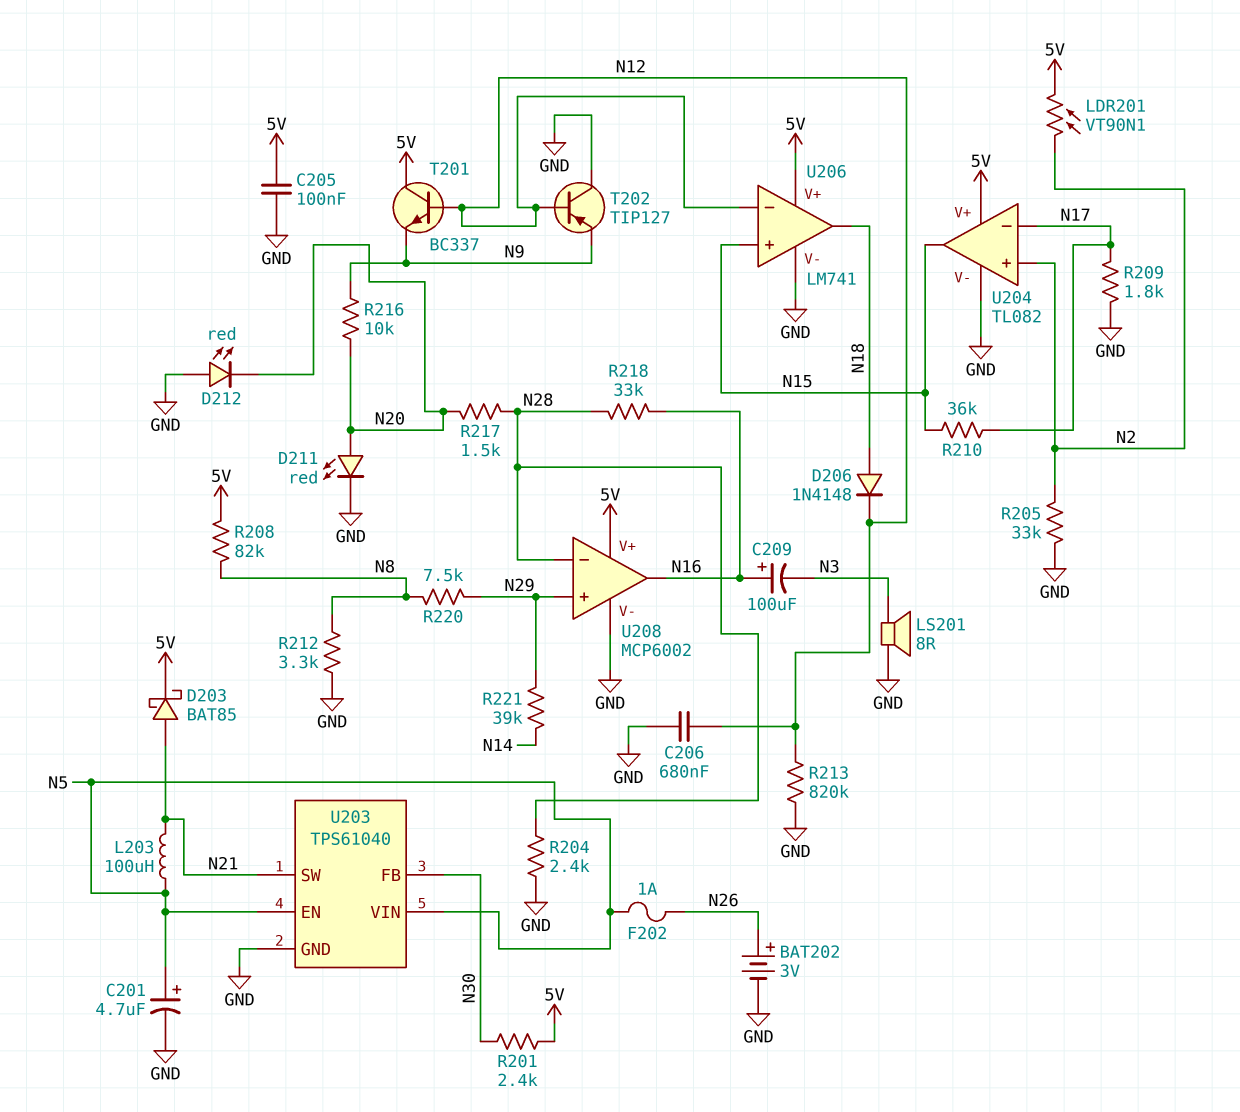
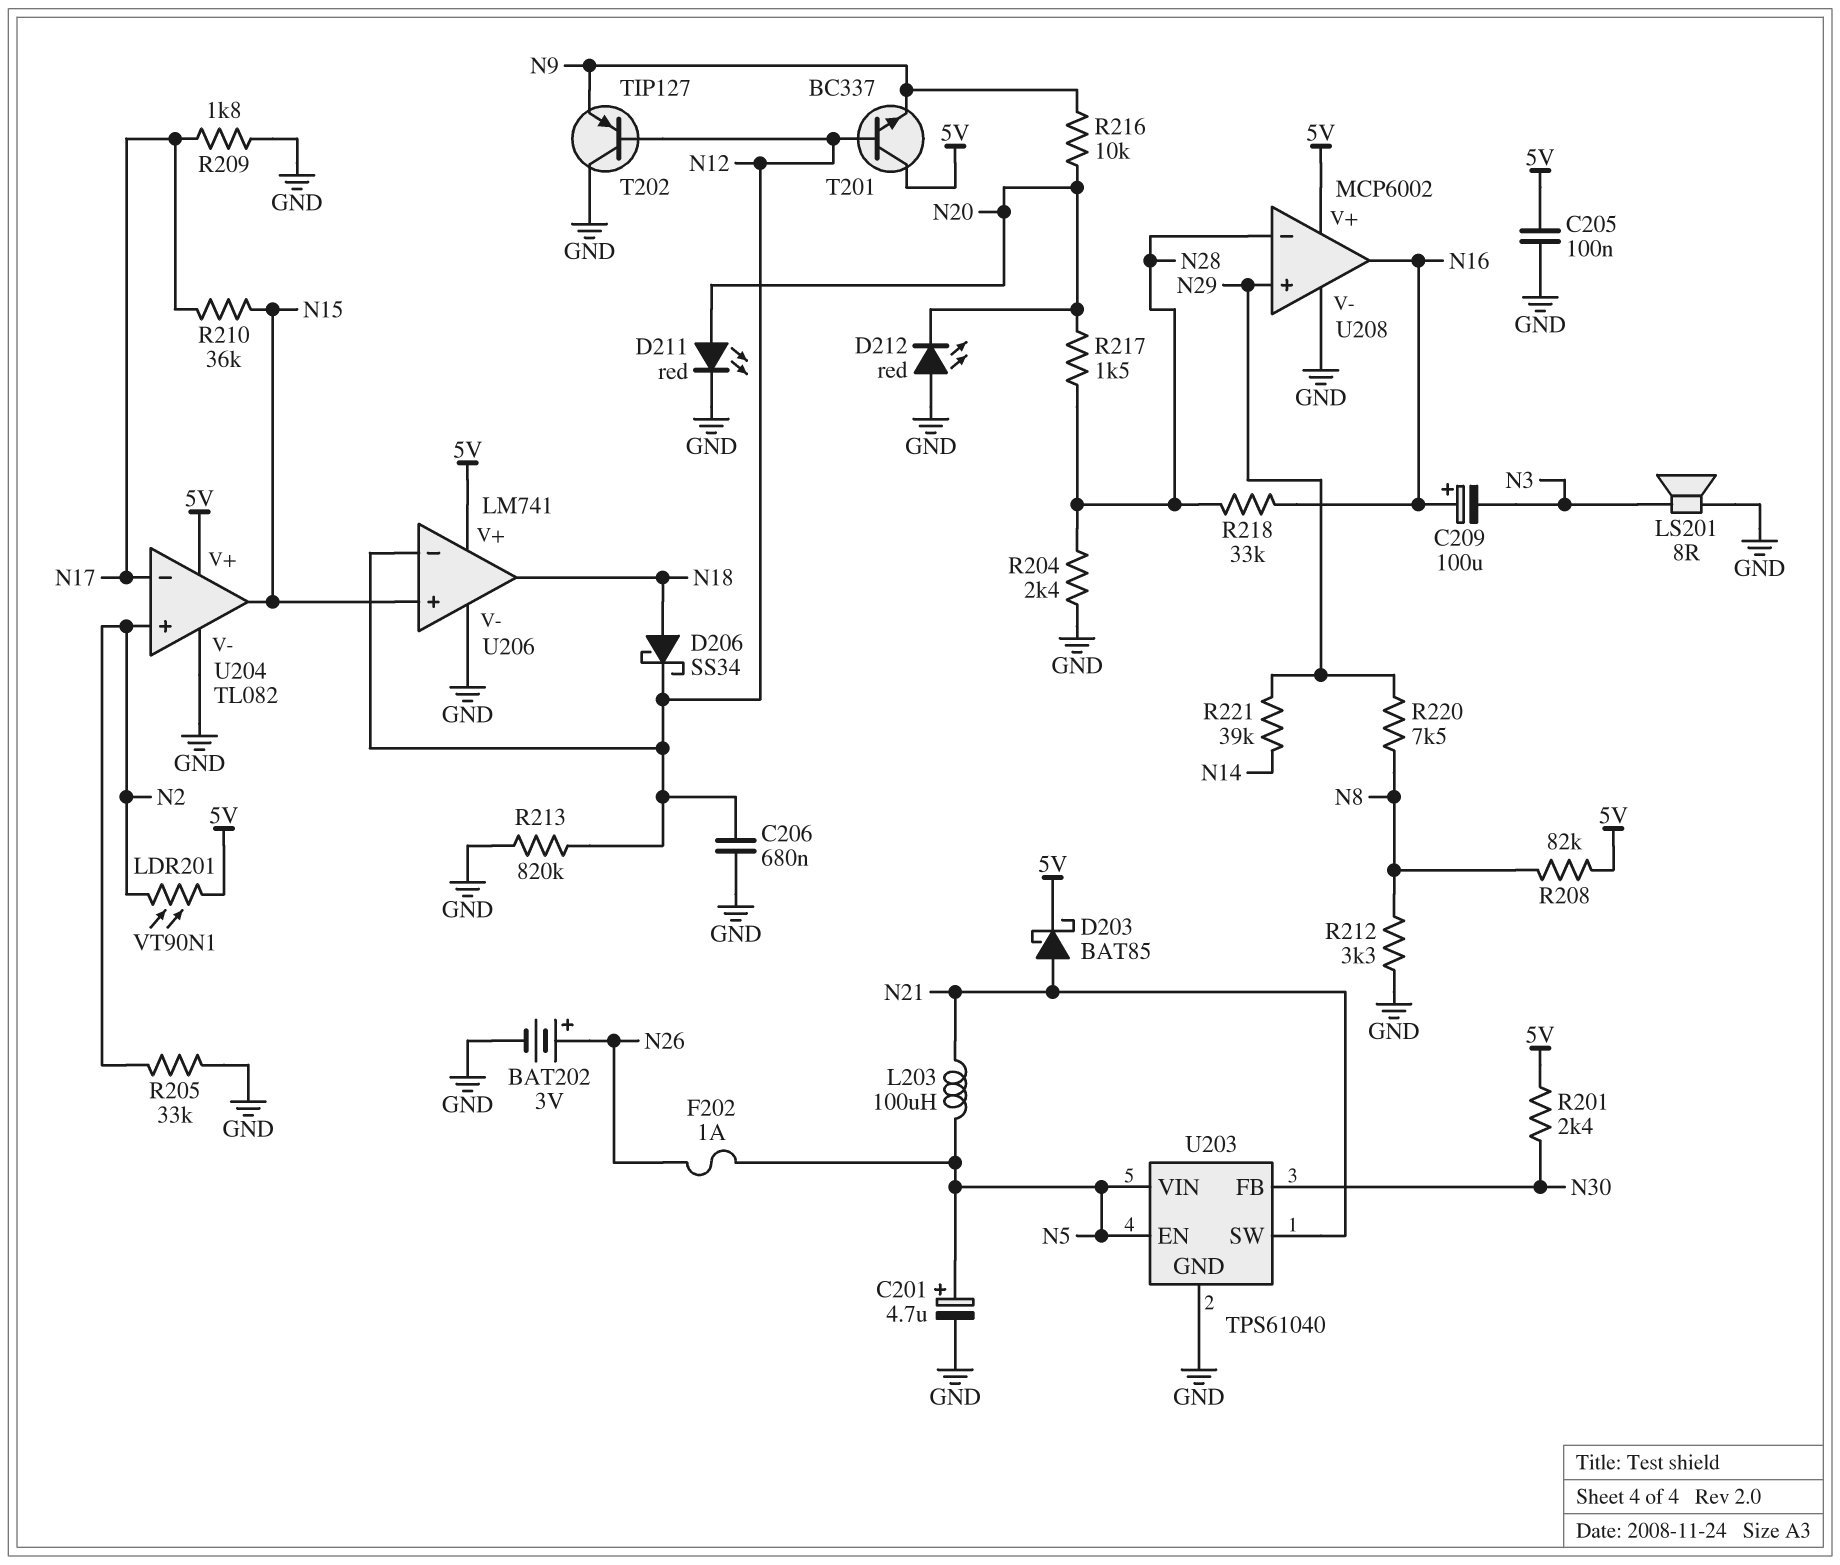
D206: diode 1N4148 (A N18, K N12) -> schottky SS34 (A N18, K N12)

